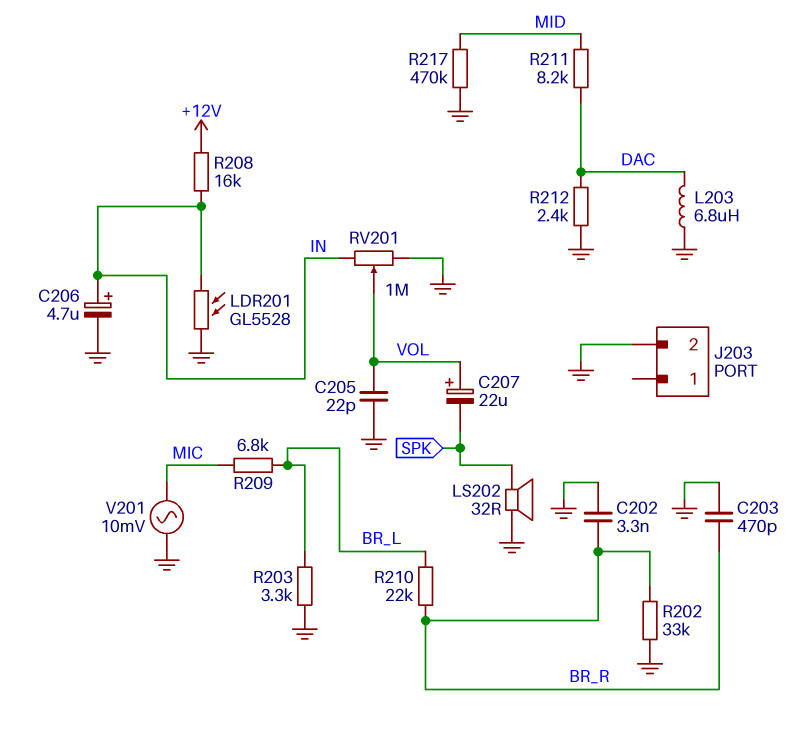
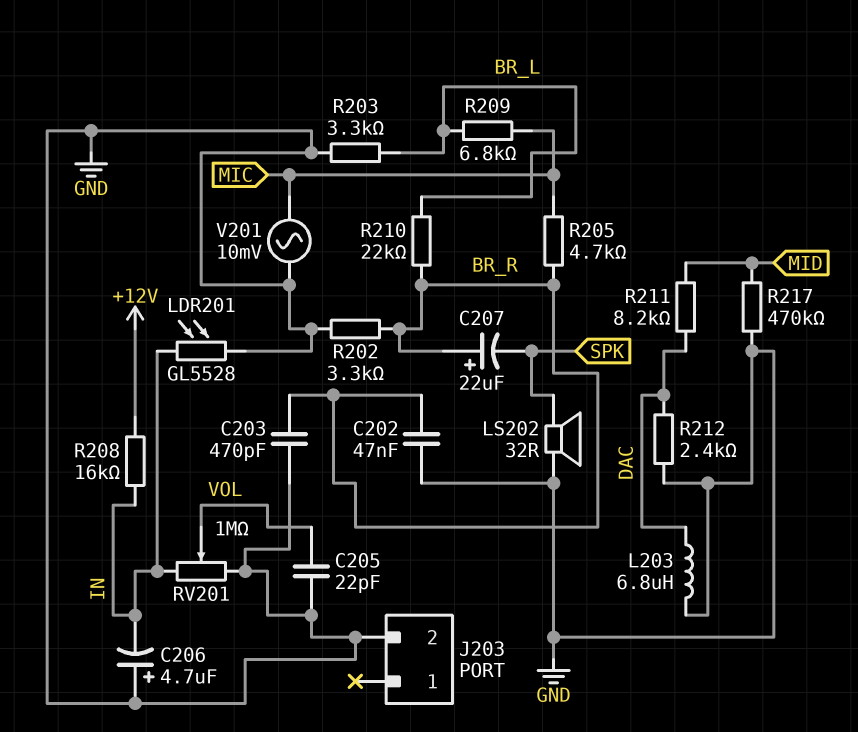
C202: 3.3nF (BR_R, GND) -> 47nF (BR_R, GND)
C206: 4.7uF (plus IN, minus GND) -> 4.7uF (plus GND, minus IN)
C207: 22uF (plus VOL, minus SPK) -> 22uF (plus BR_R, minus SPK)
R202: 33k (BR_R, GND) -> 3.3k (BR_R, GND)
R205: none -> 4.7k (BR_R, MIC)

